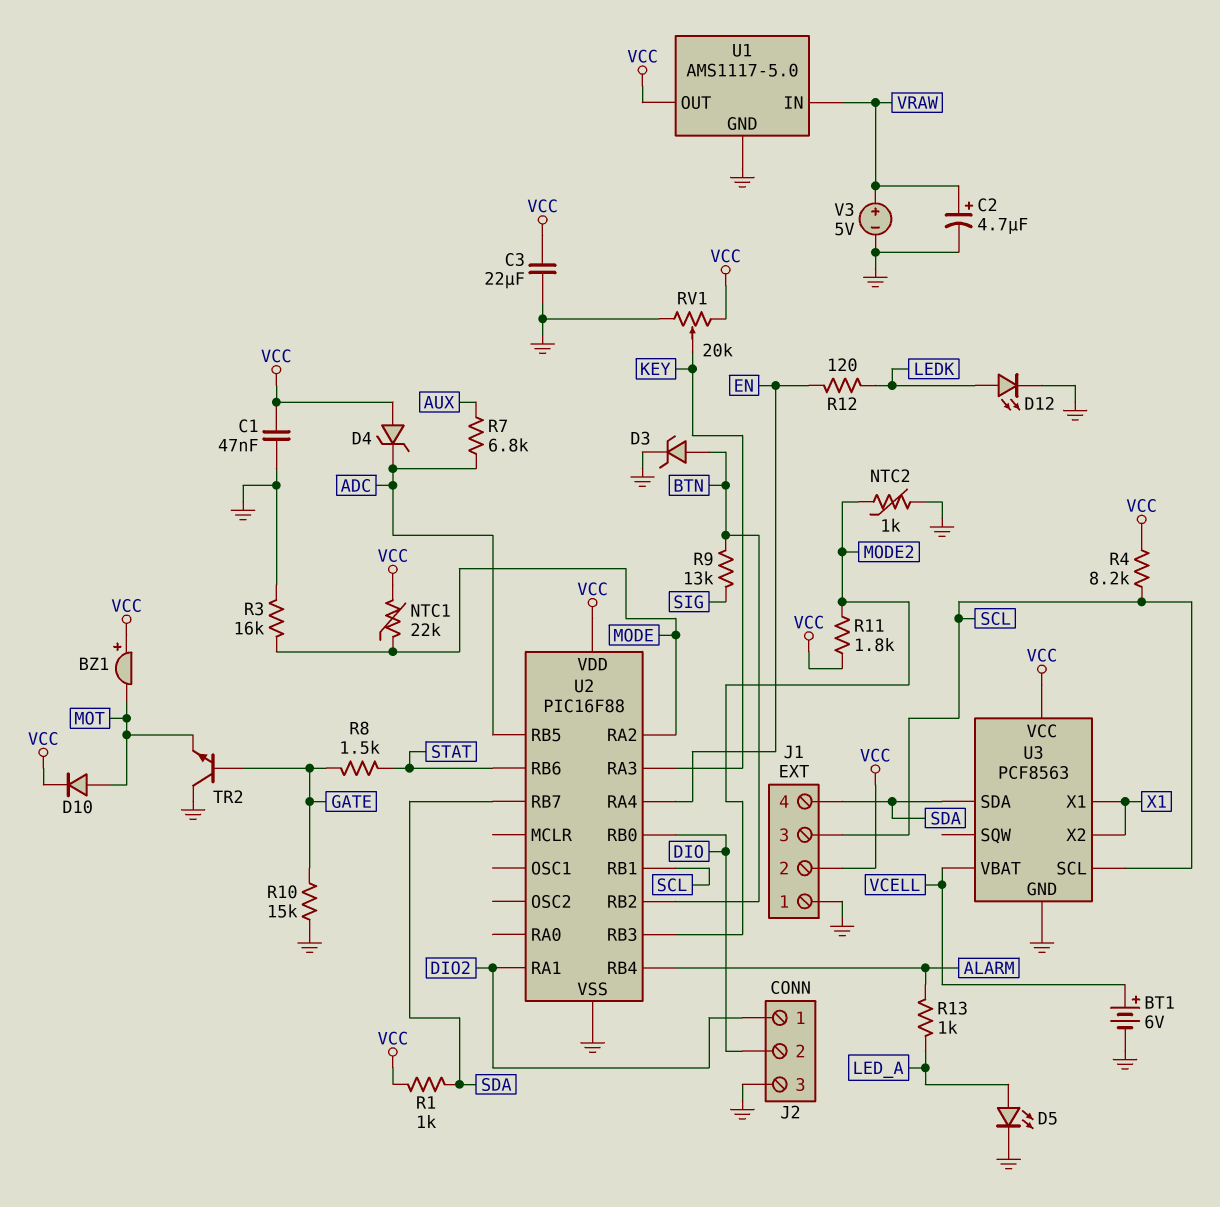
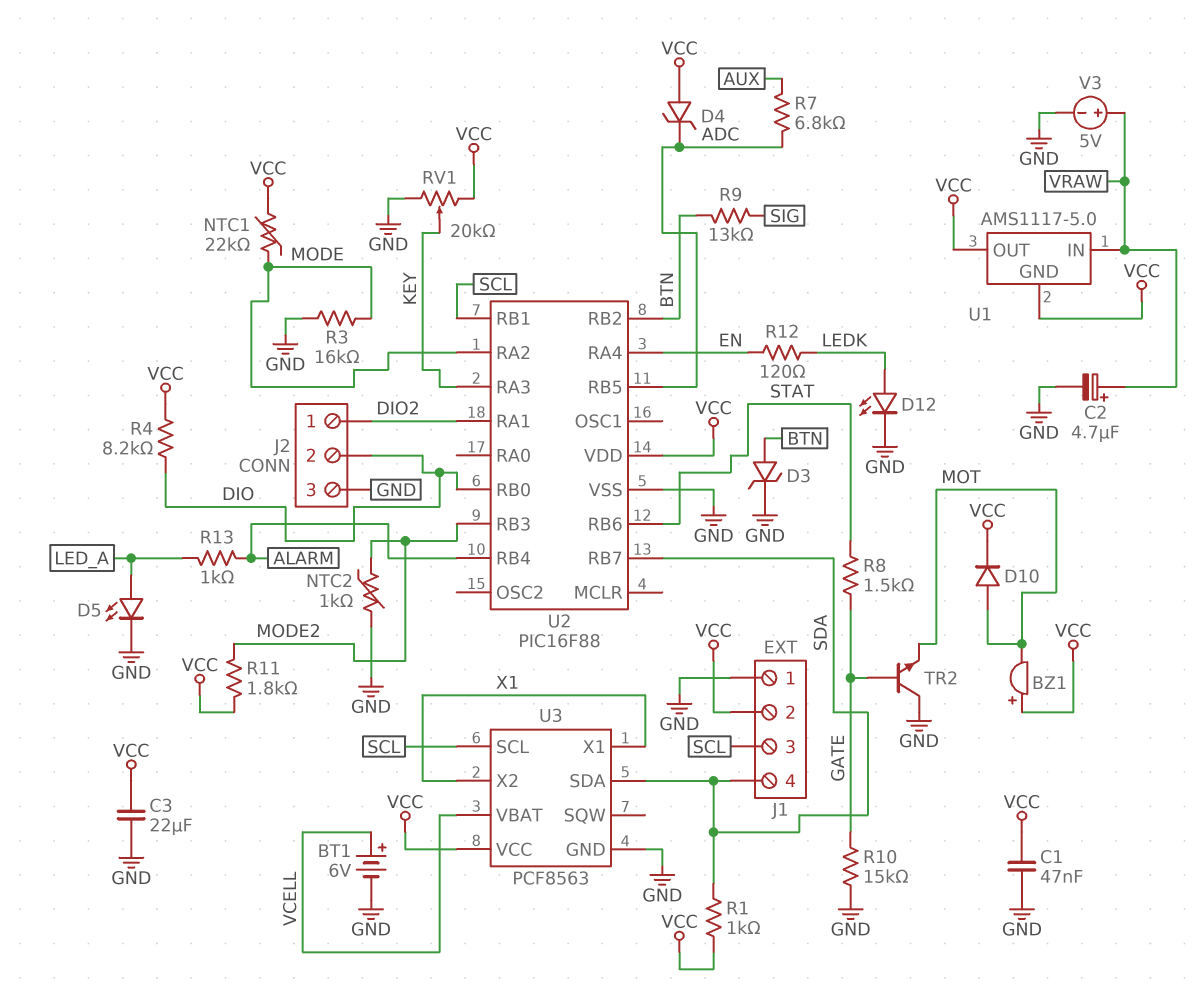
R4: 8.2k (SCL, VCC) -> 8.2k (DIO, VCC)
U1 pin GND: GND -> VCC

